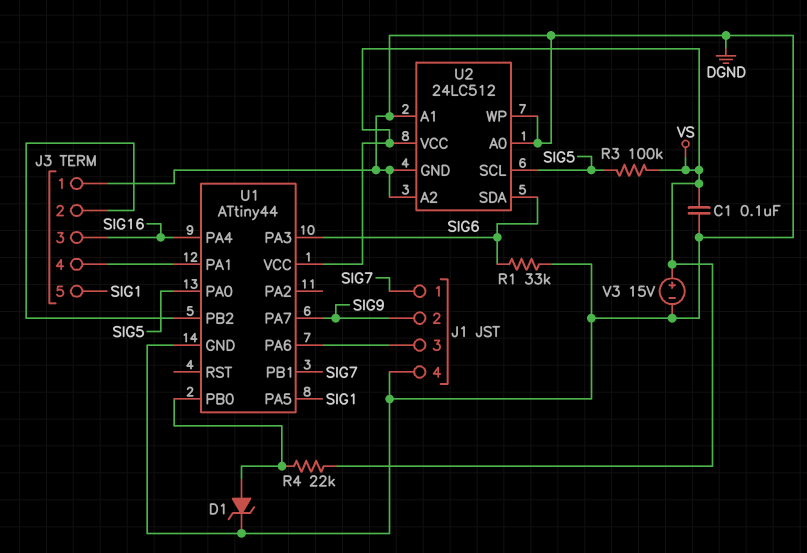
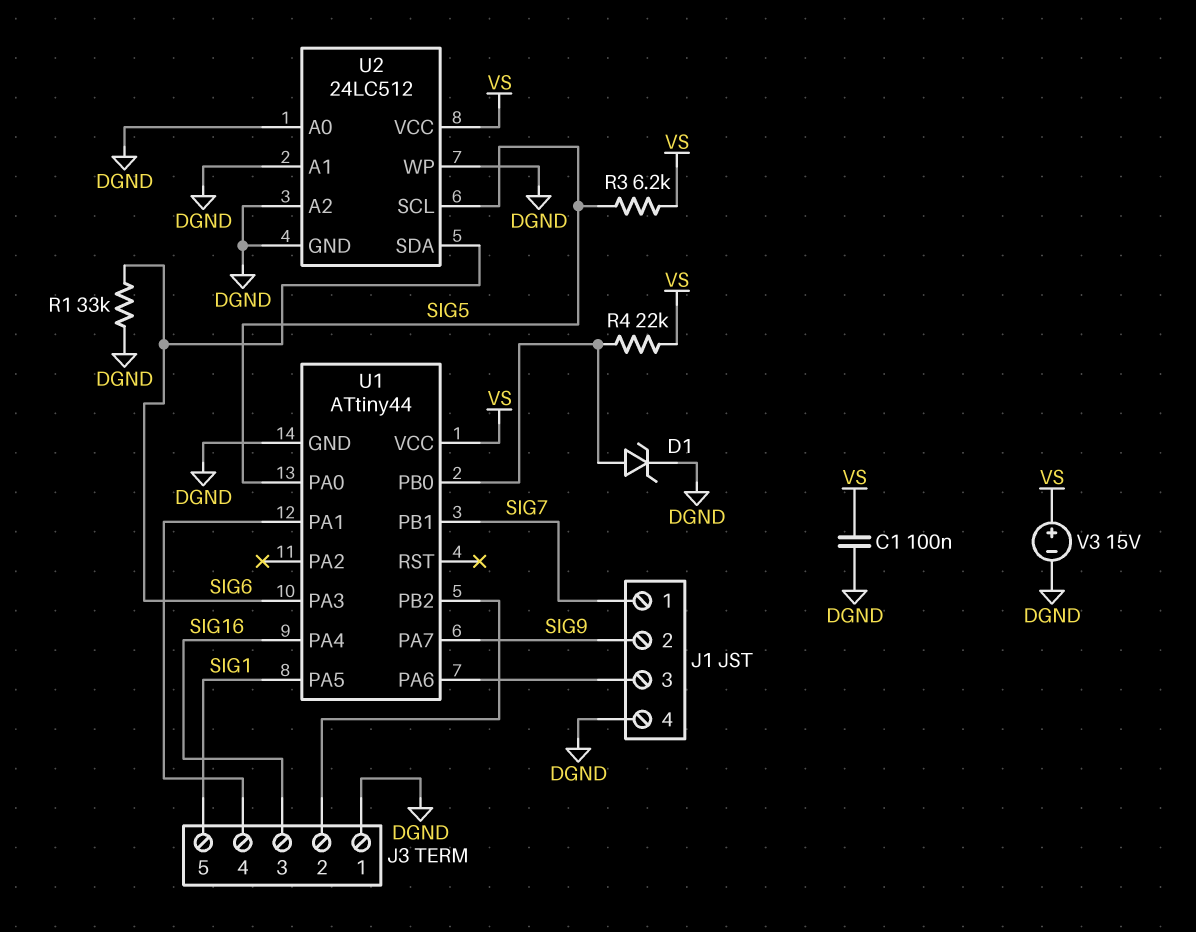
R3: 100k (SIG5, VS) -> 6.2k (SIG5, VS)

